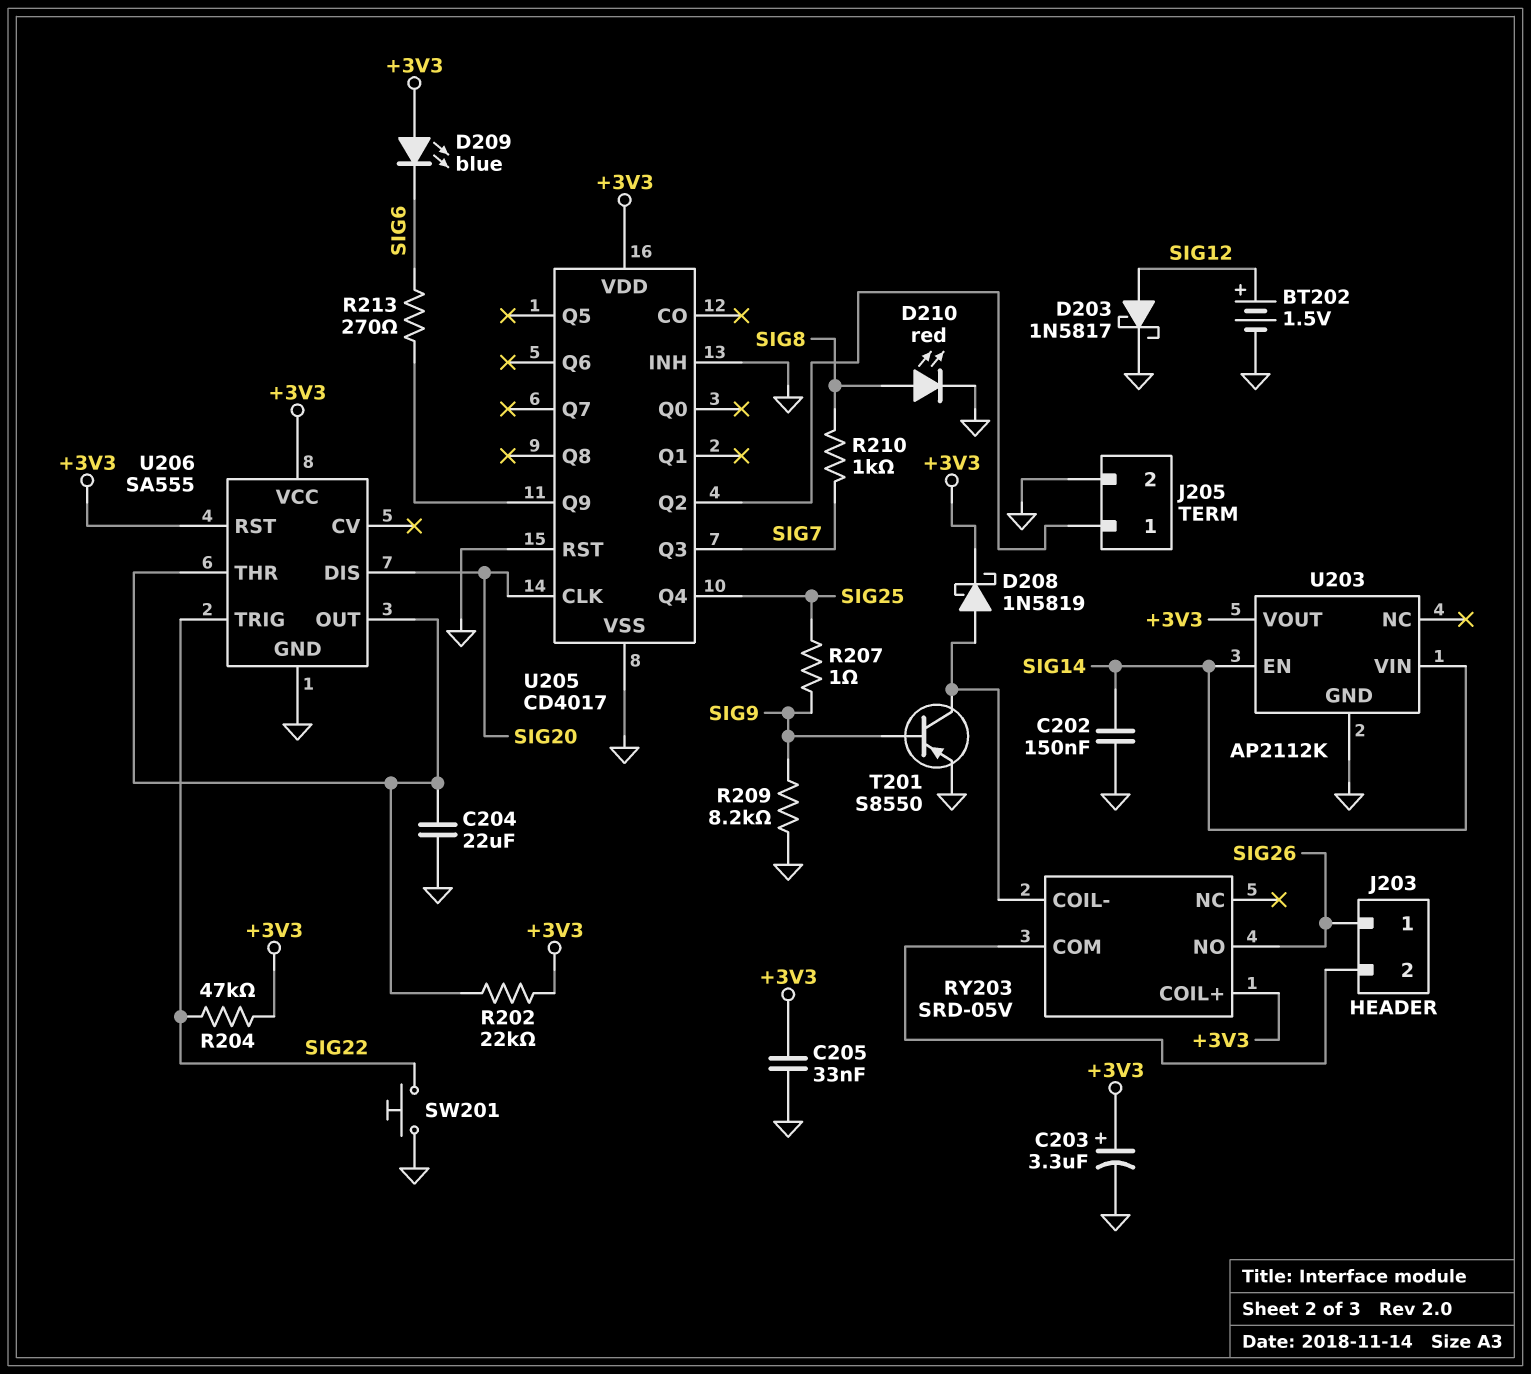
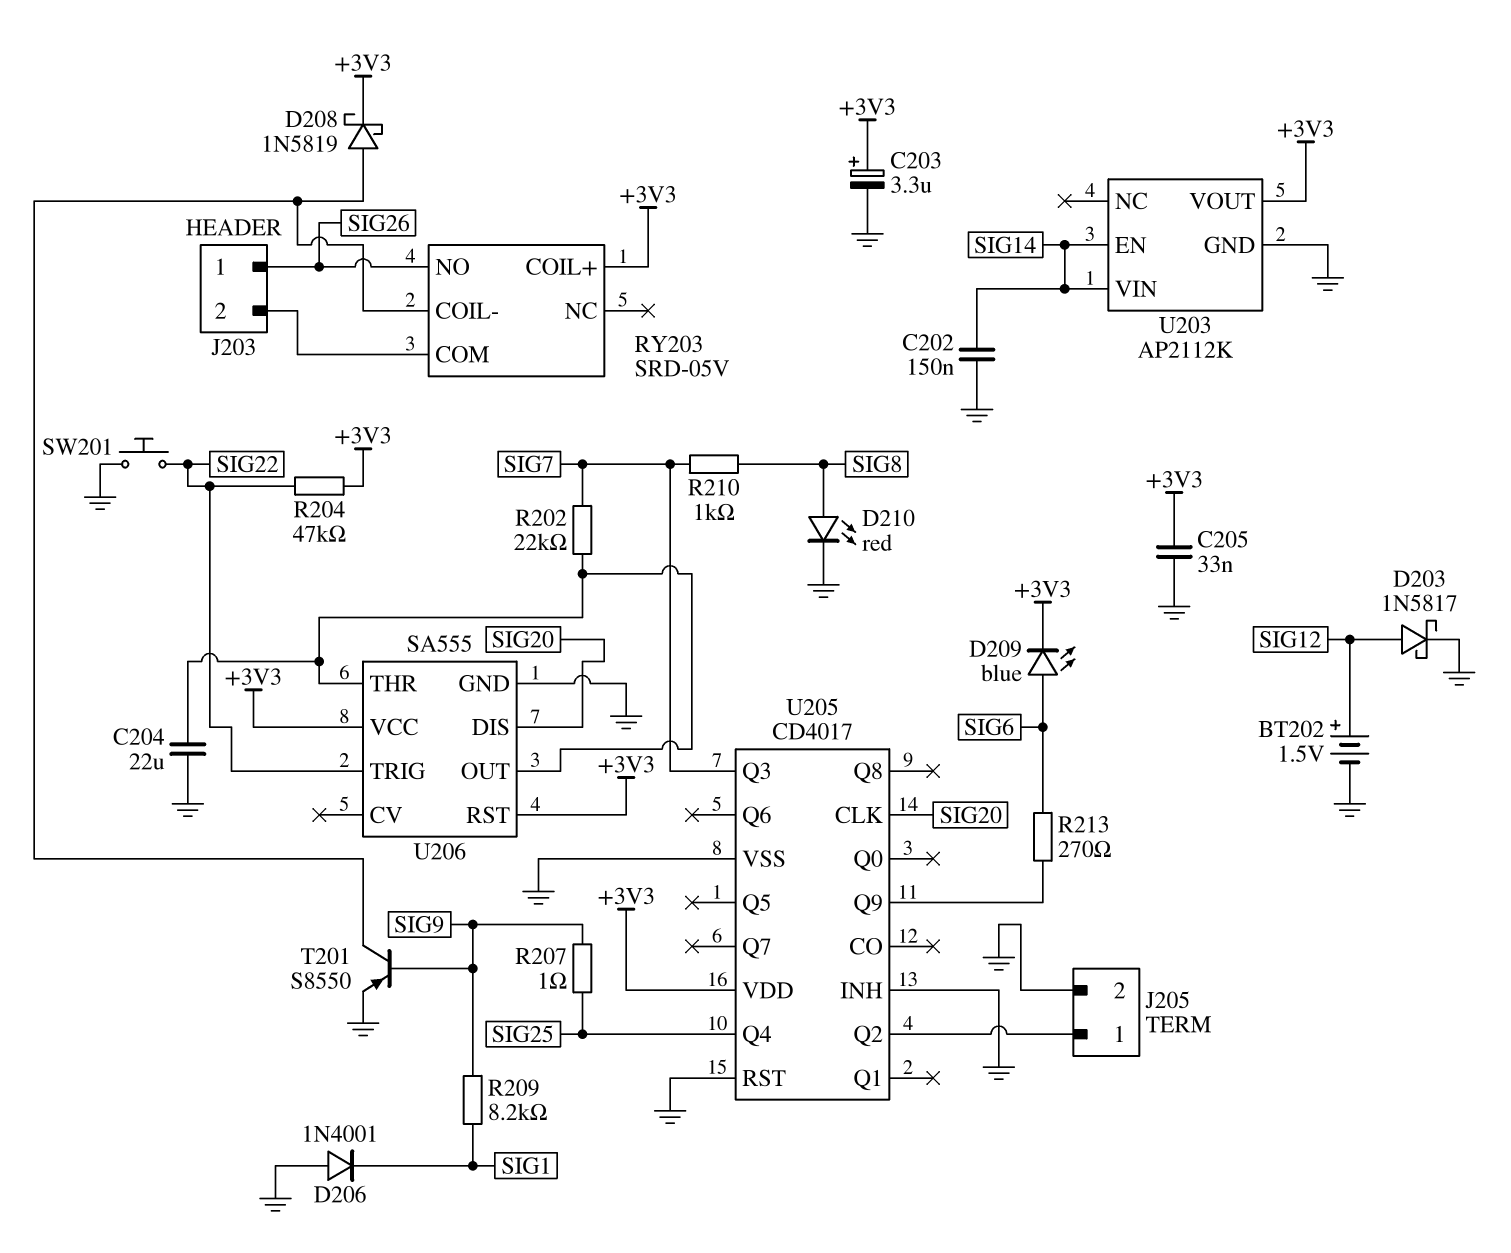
D206: none -> diode 1N4001 (A GND, K SIG1)
D209: LED blue (A +3V3, K SIG6) -> LED blue (A SIG6, K +3V3)
R202: 22k (+3V3, U206/OUT) -> 22k (SIG7, U206/OUT)
R209: 8.2k (GND, SIG9) -> 8.2k (SIG1, SIG9)

